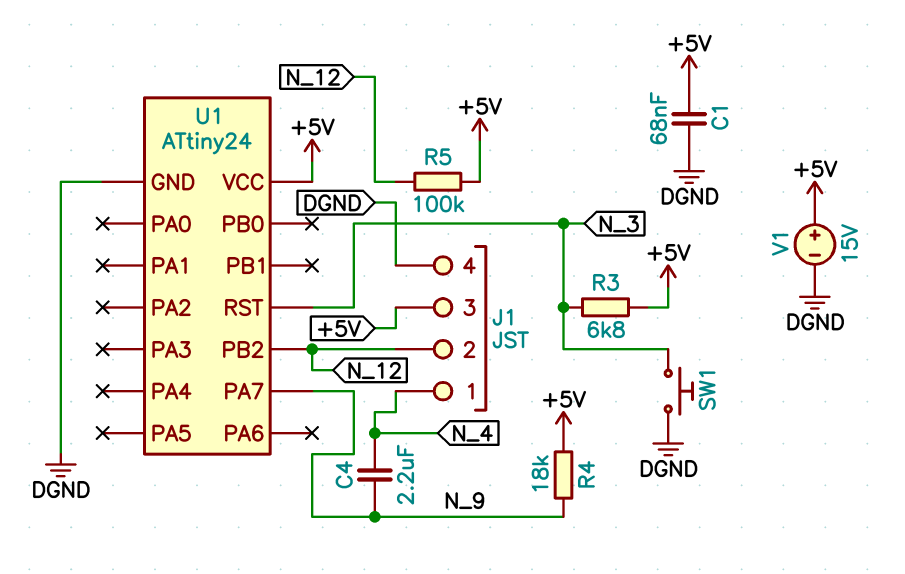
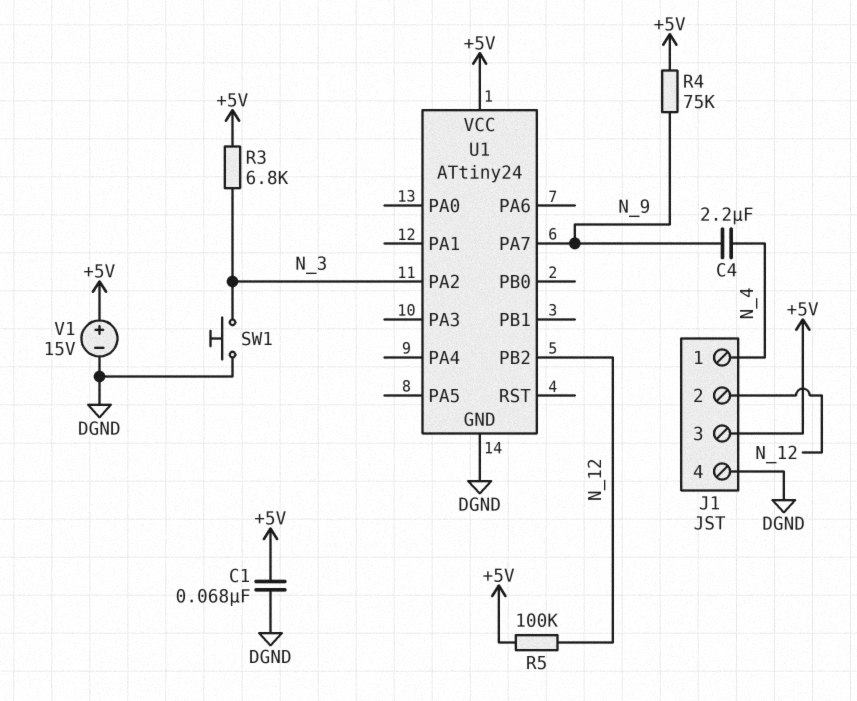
R4: 18k (+5V, N_9) -> 75k (+5V, N_9)
U1 pin PA2: none -> N_3
U1 pin RST: N_3 -> none

